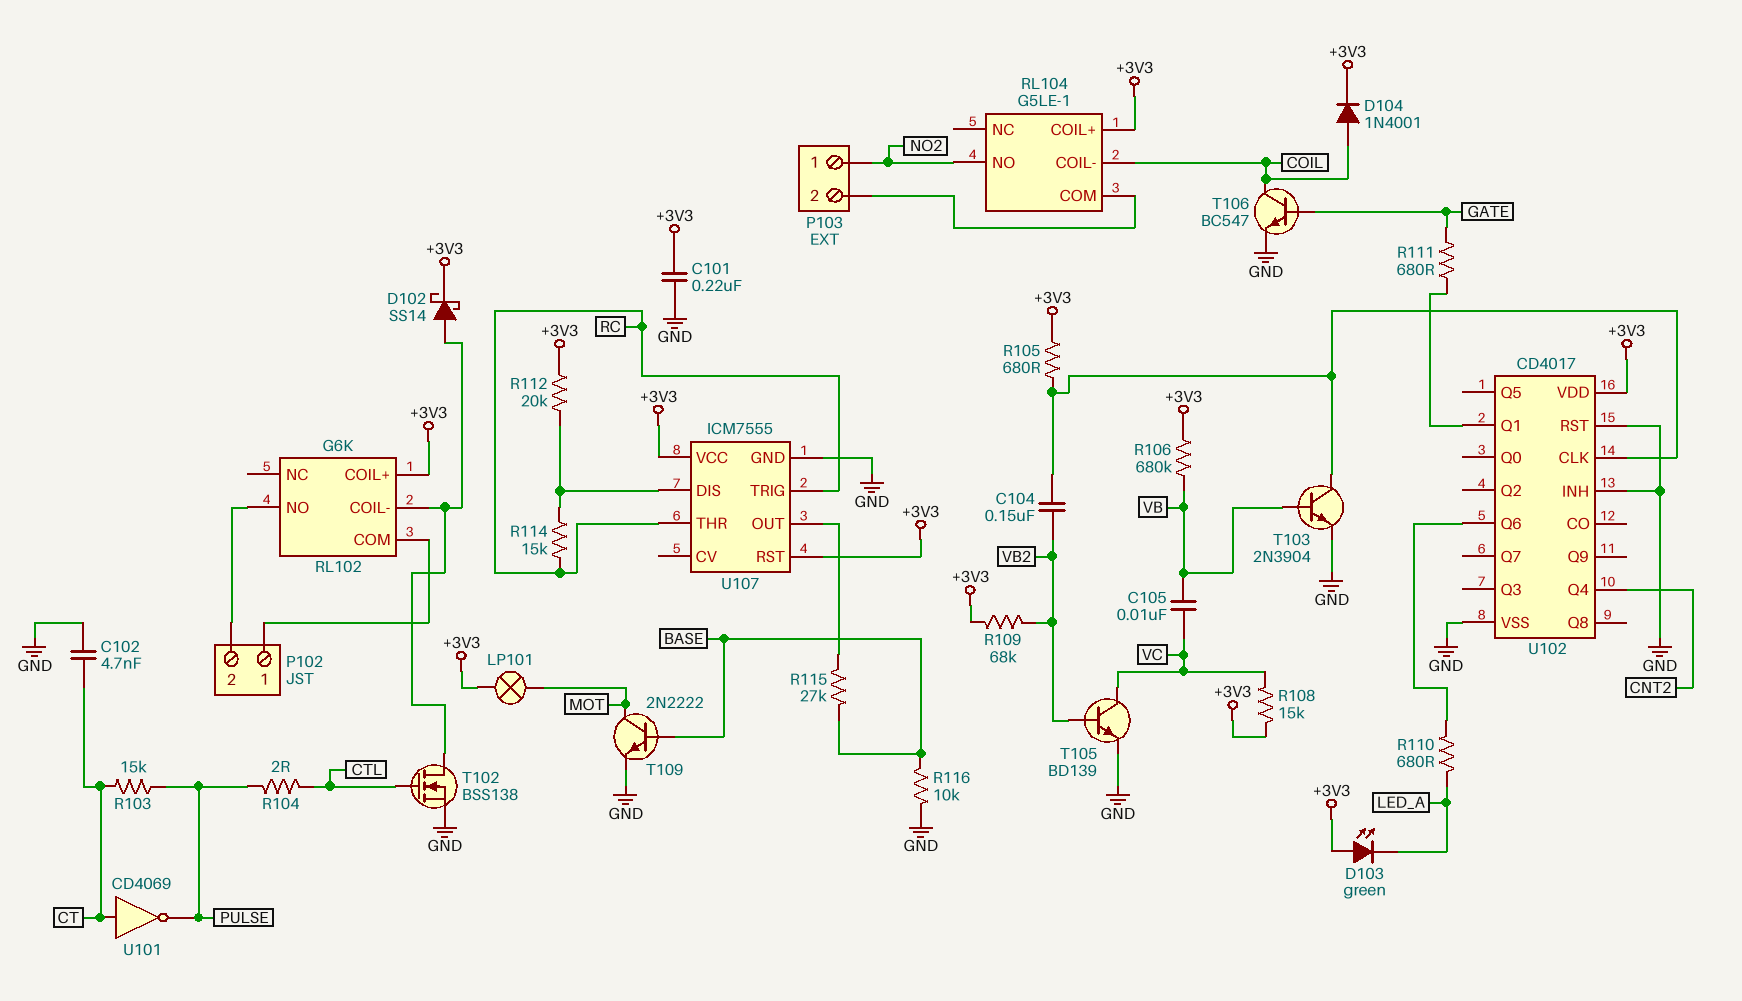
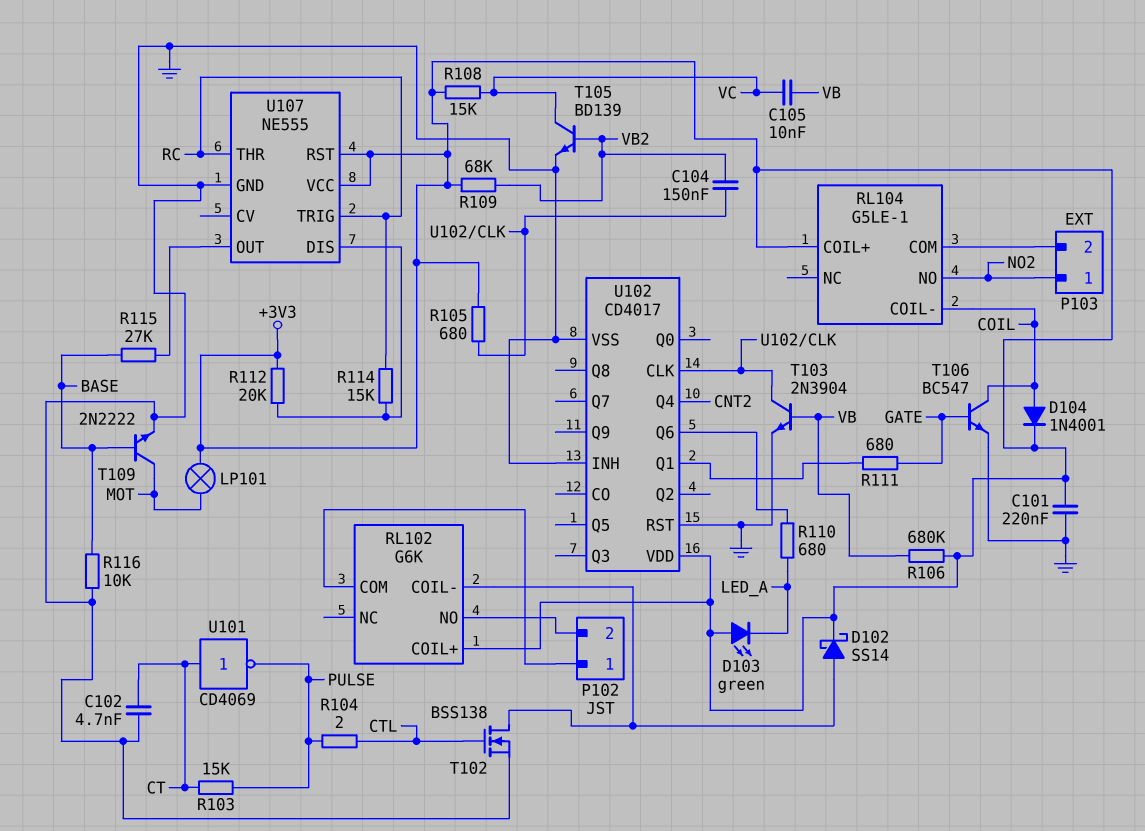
U107: ICM7555 -> NE555

